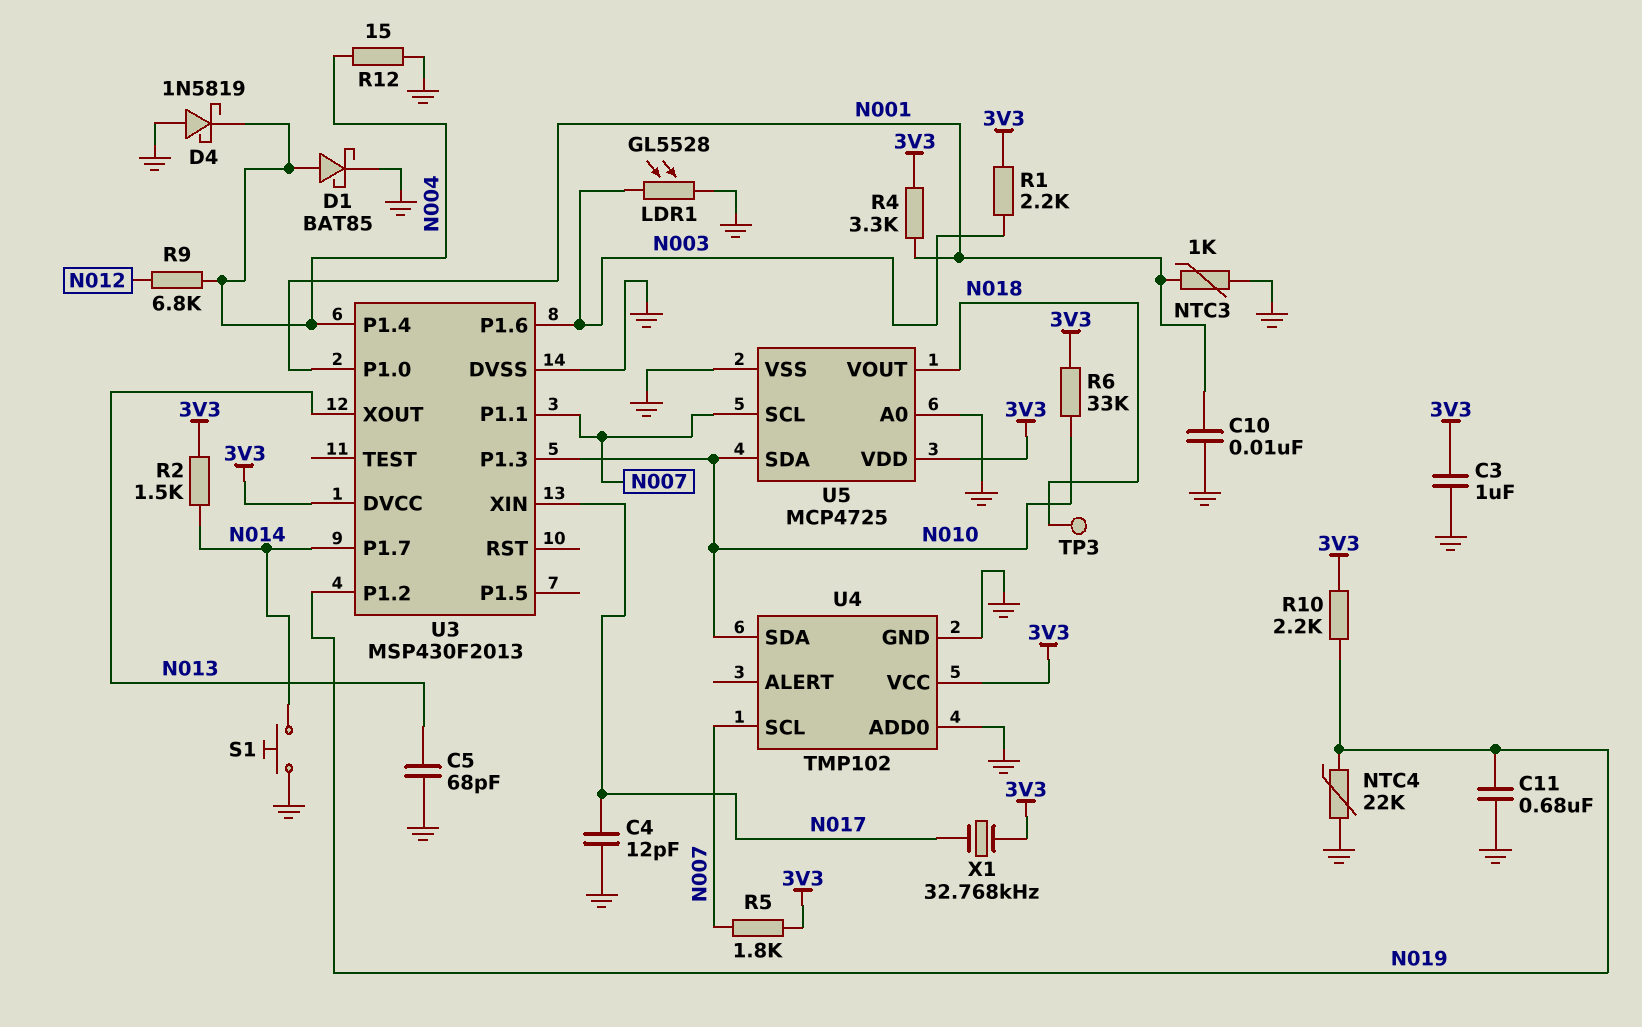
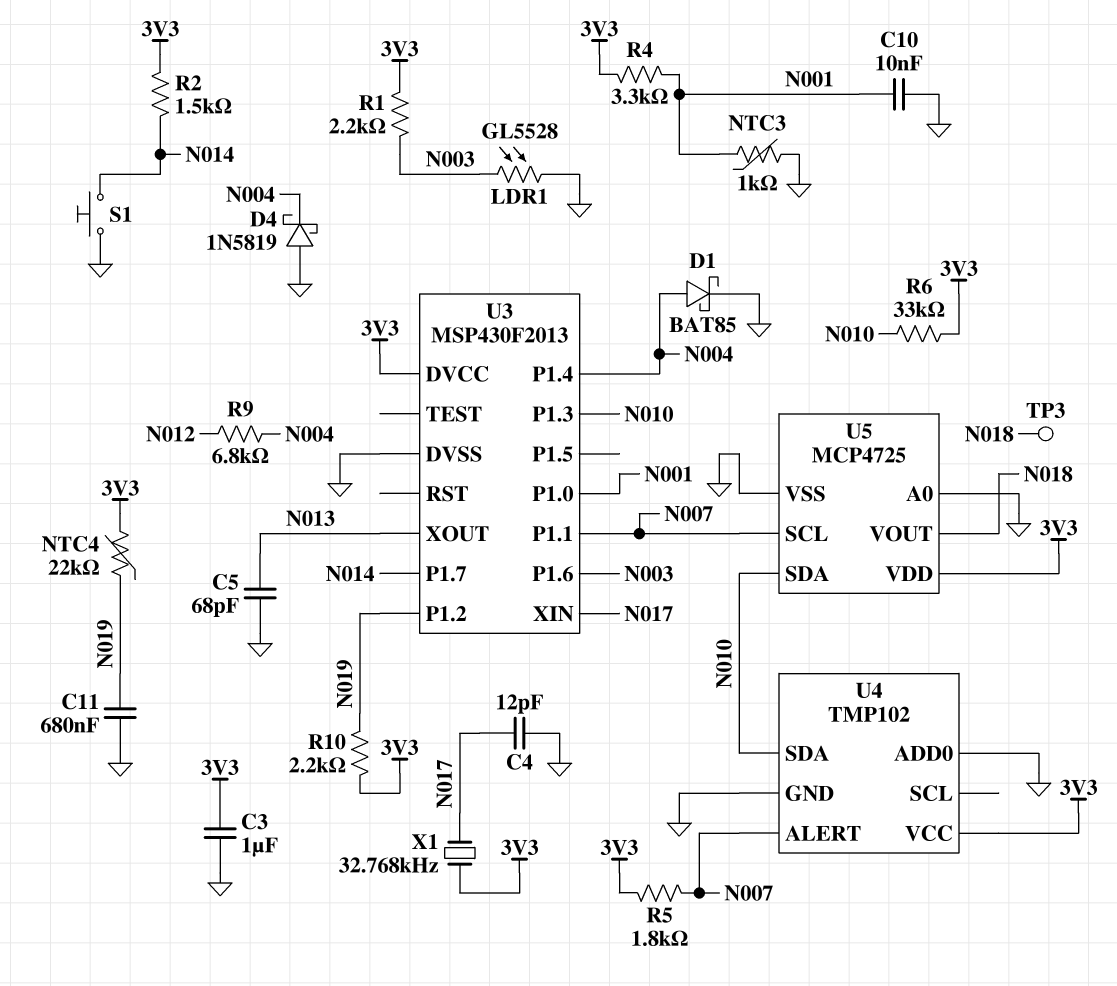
NTC4: 22k (GND, N019) -> 22k (3V3, N019)
R12: 15 (GND, N004) -> none
U4 pin ALERT: none -> N007
U4 pin SCL: N007 -> none

